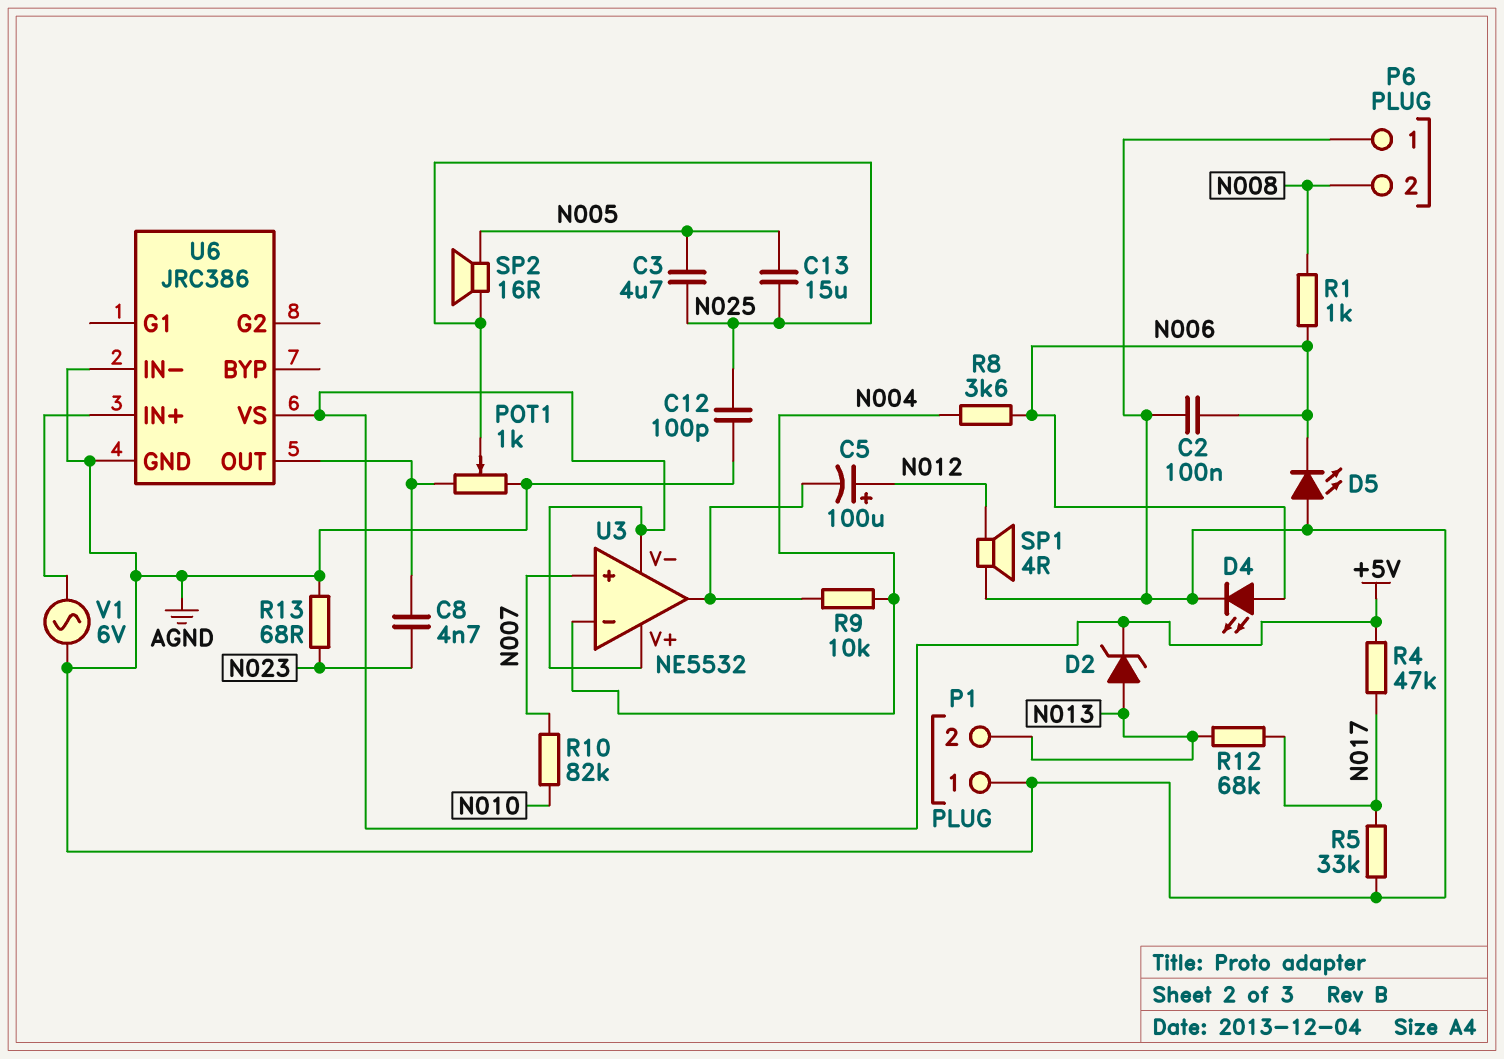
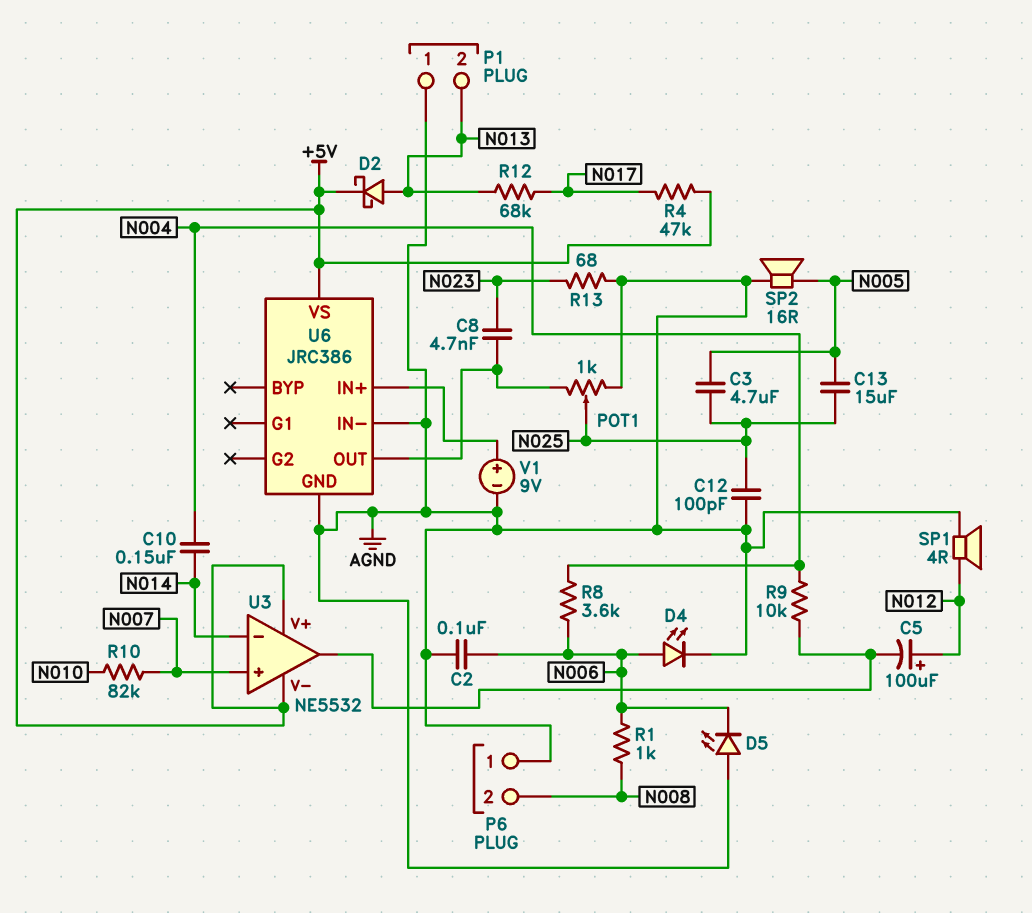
C10: none -> 150nF (N004, N014)
D2: zener (A N013, K +5V) -> schottky (A N013, K +5V)
R5: 33k (AGND, N017) -> none
SP2: speaker 16R (N005, N025) -> speaker 16R (AGND, N005)
U3 pin in-: N004 -> N014
V1: AC 6V (AGND, U6/IN+) -> 9V (plus U6/IN+, minus AGND)

